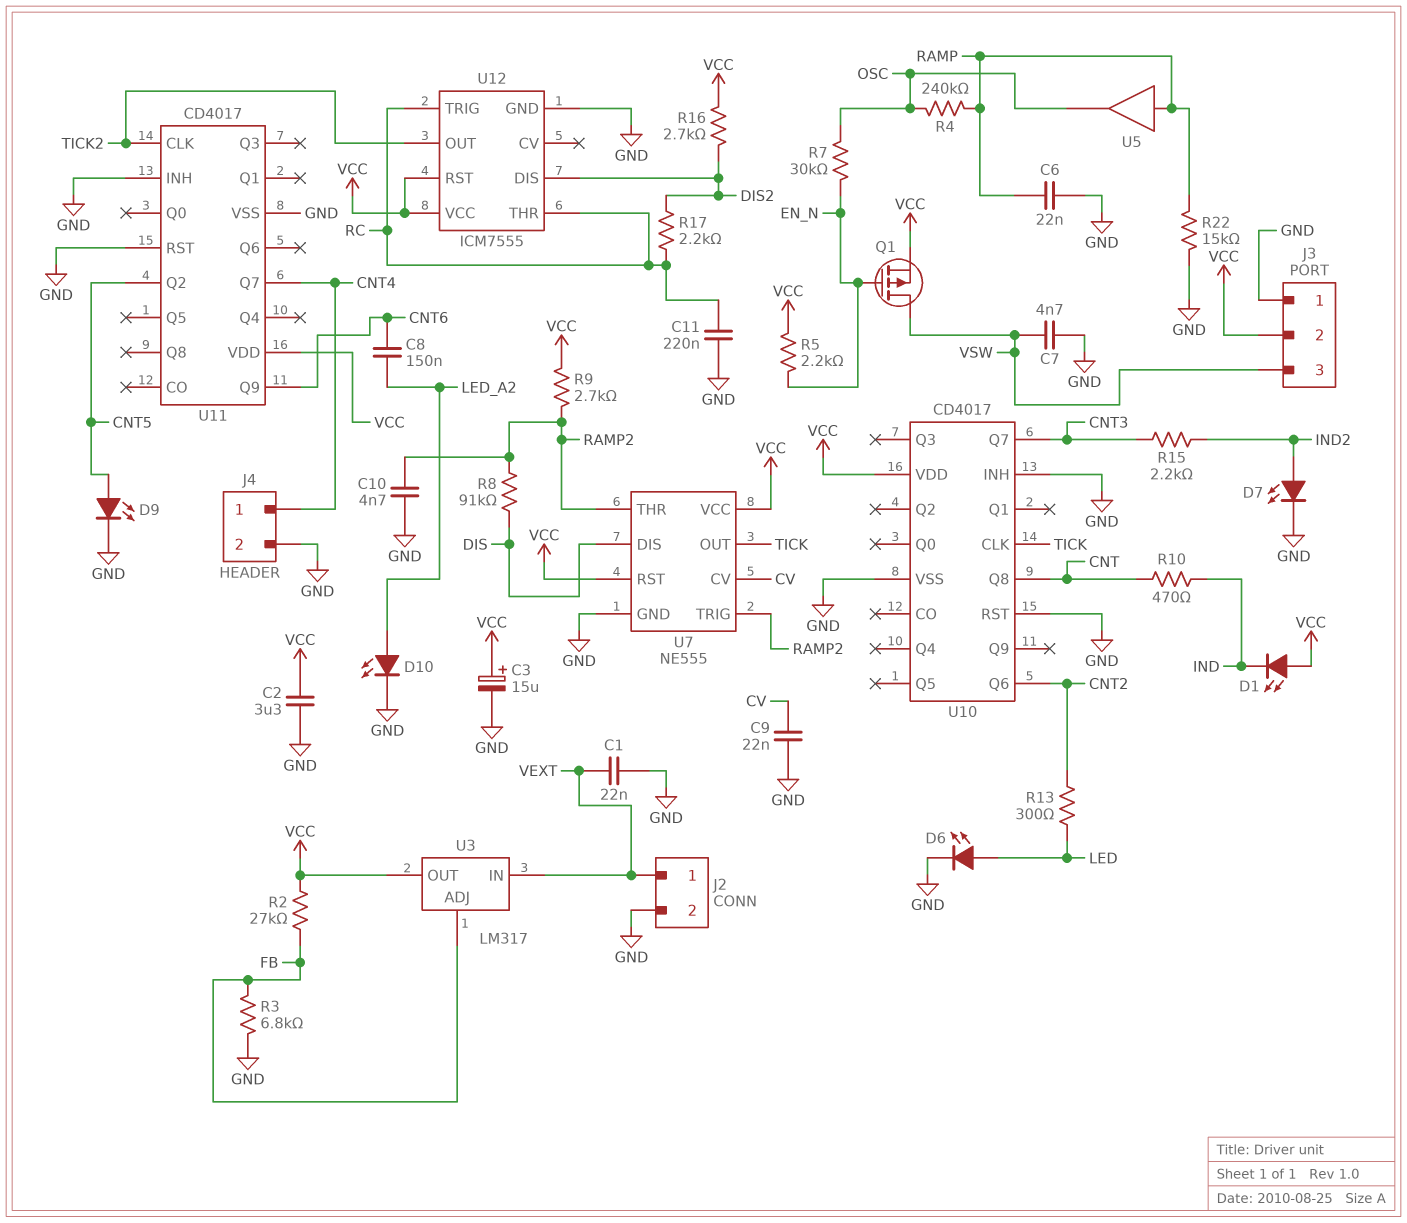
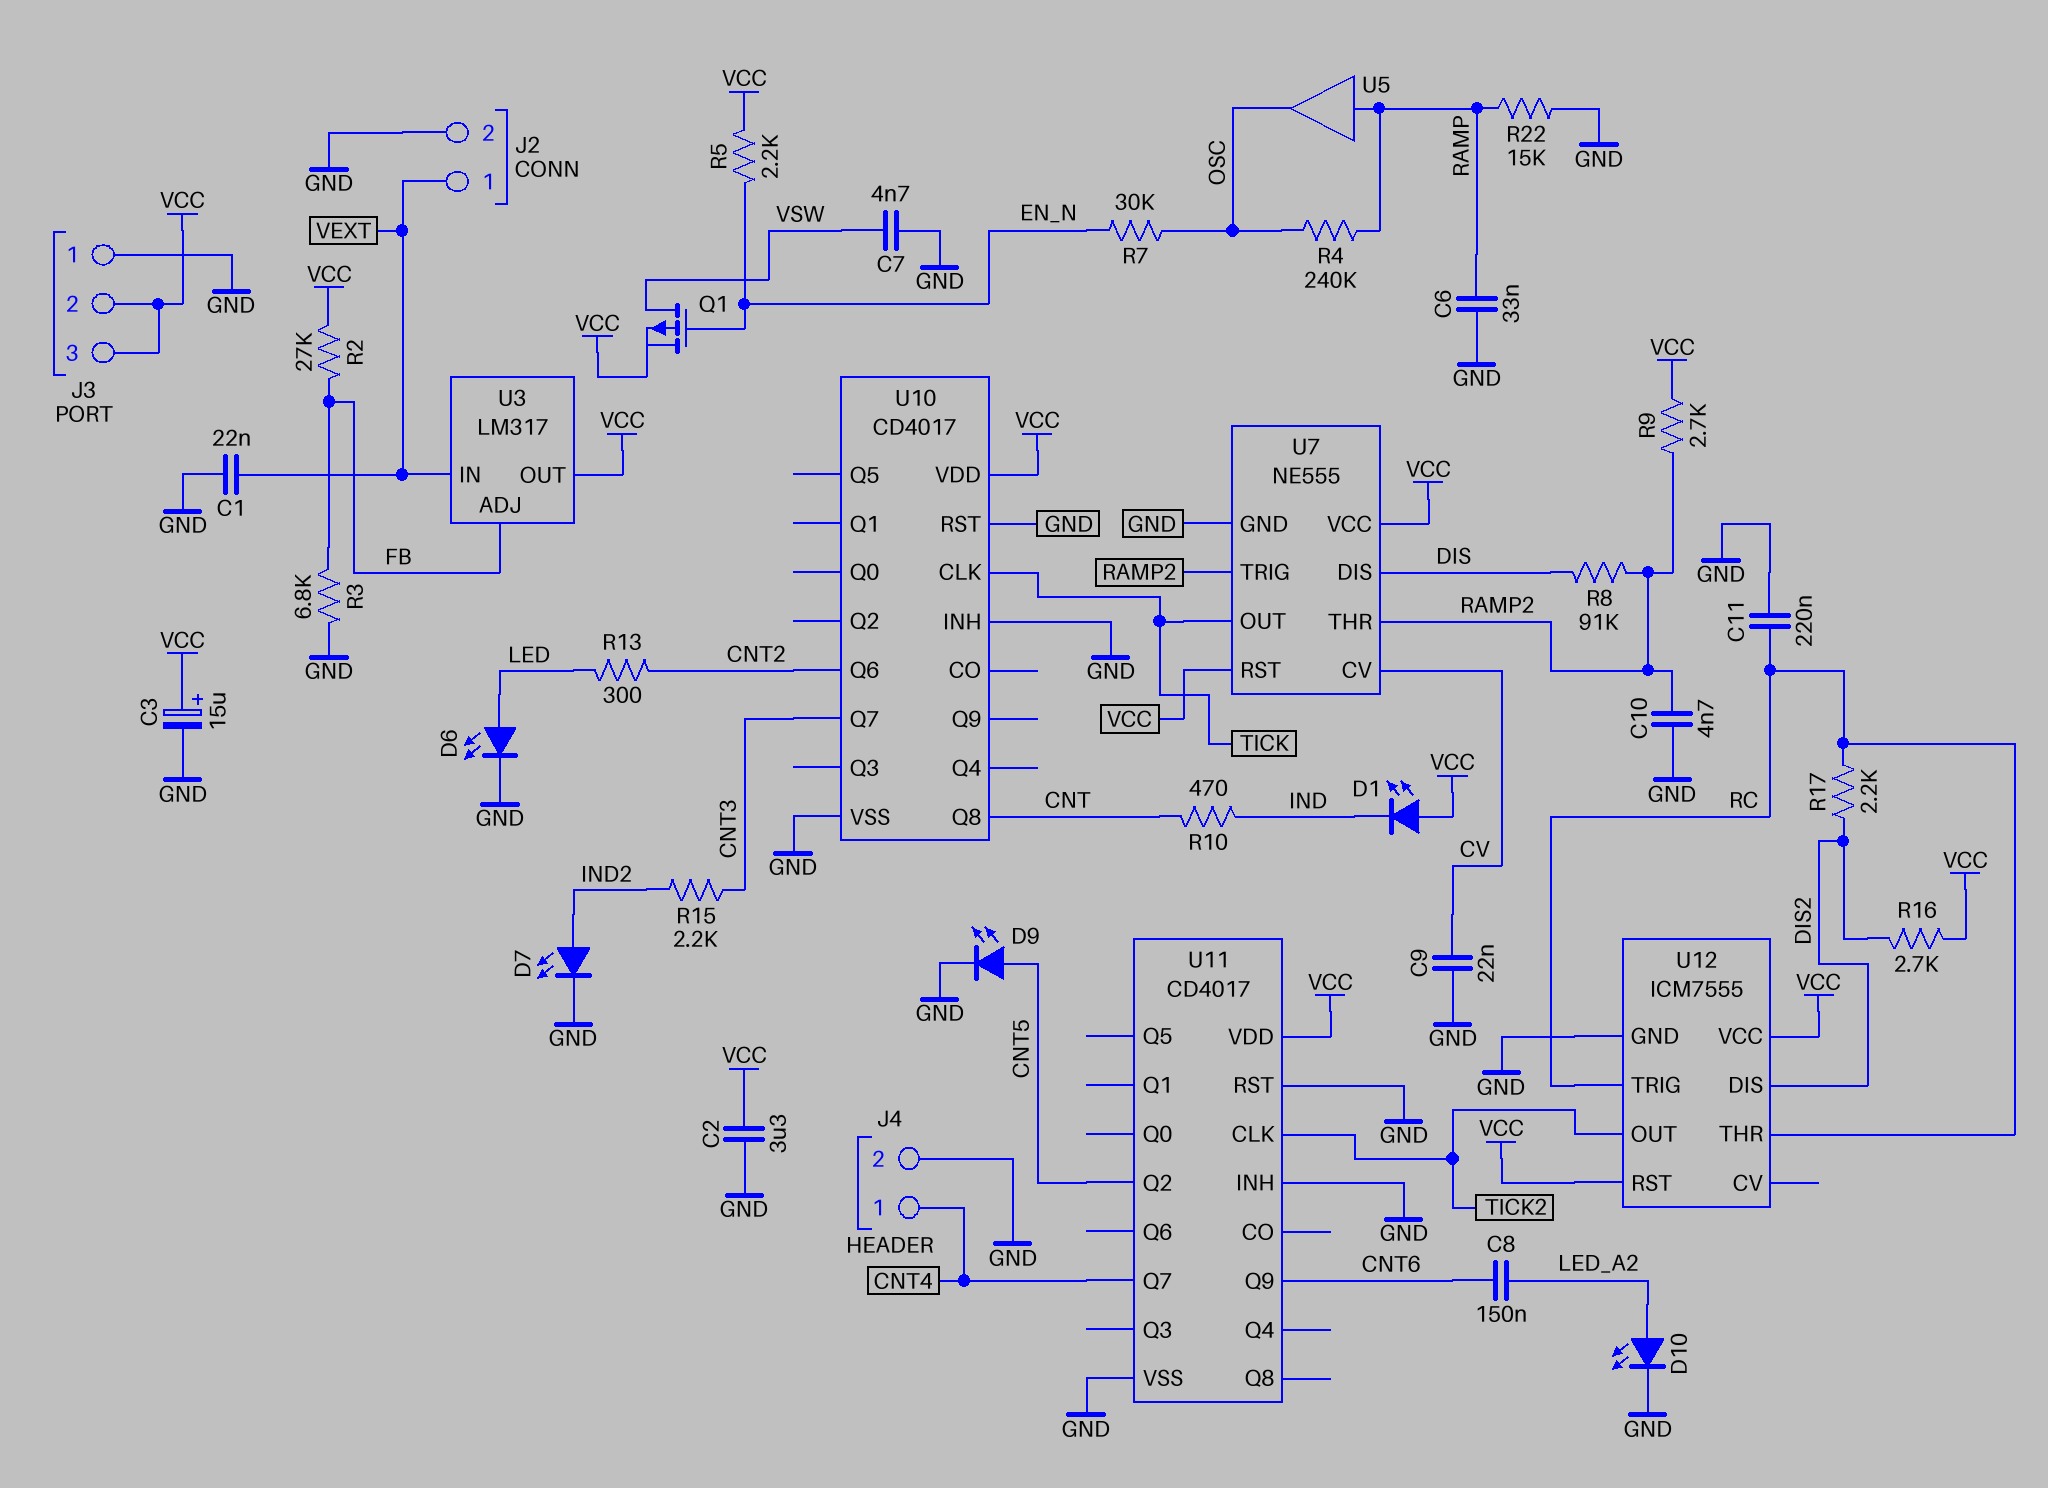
C6: 22nF (GND, RAMP) -> 33nF (GND, RAMP)
J3 pin 3: VSW -> VCC

